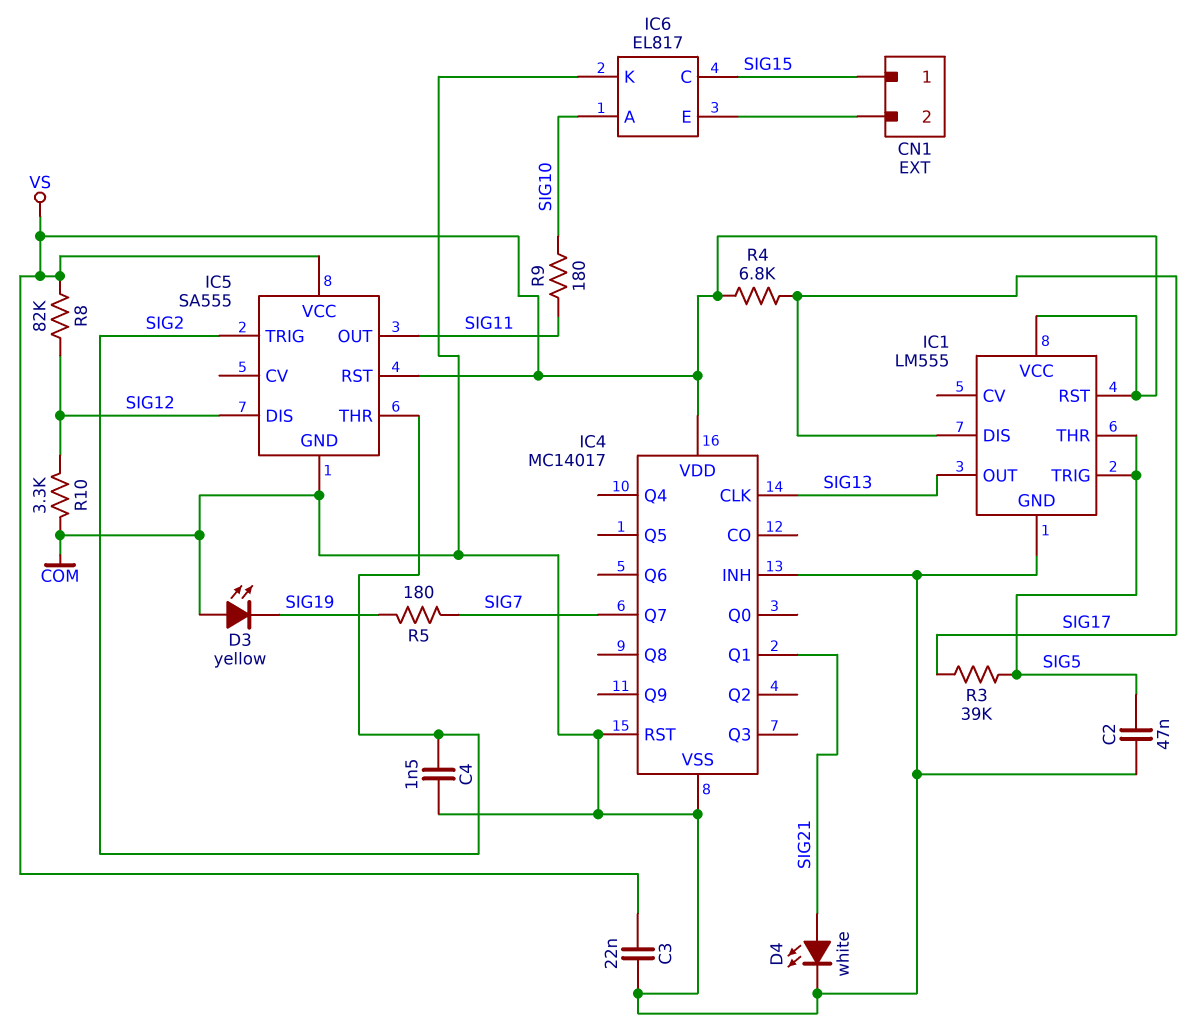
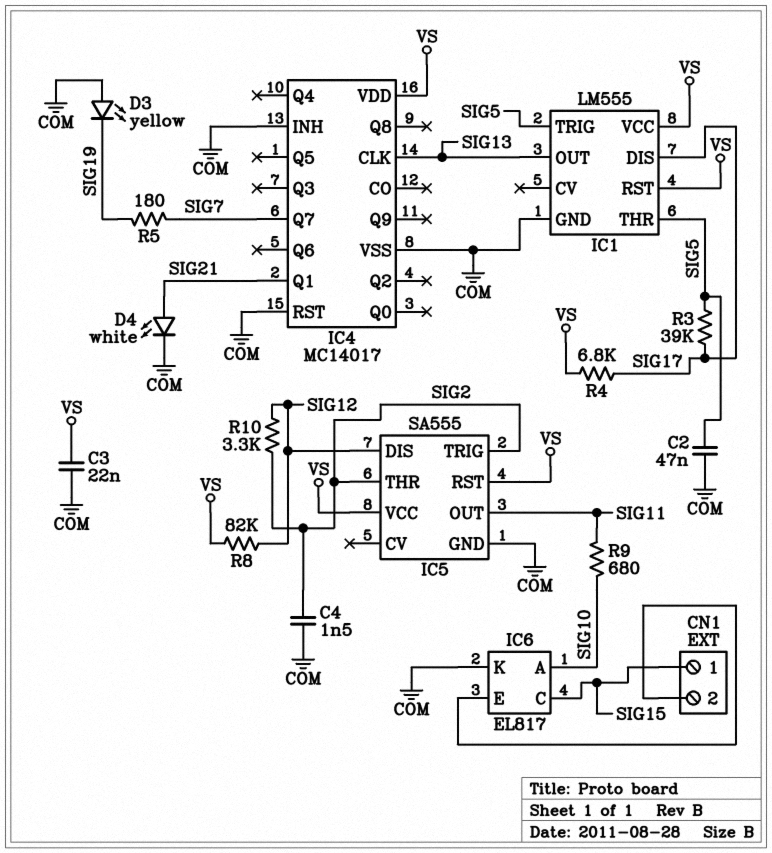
R9: 180 (SIG10, SIG11) -> 680 (SIG10, SIG11)
R10: 3.3k (COM, SIG12) -> 3.3k (SIG2, SIG12)

